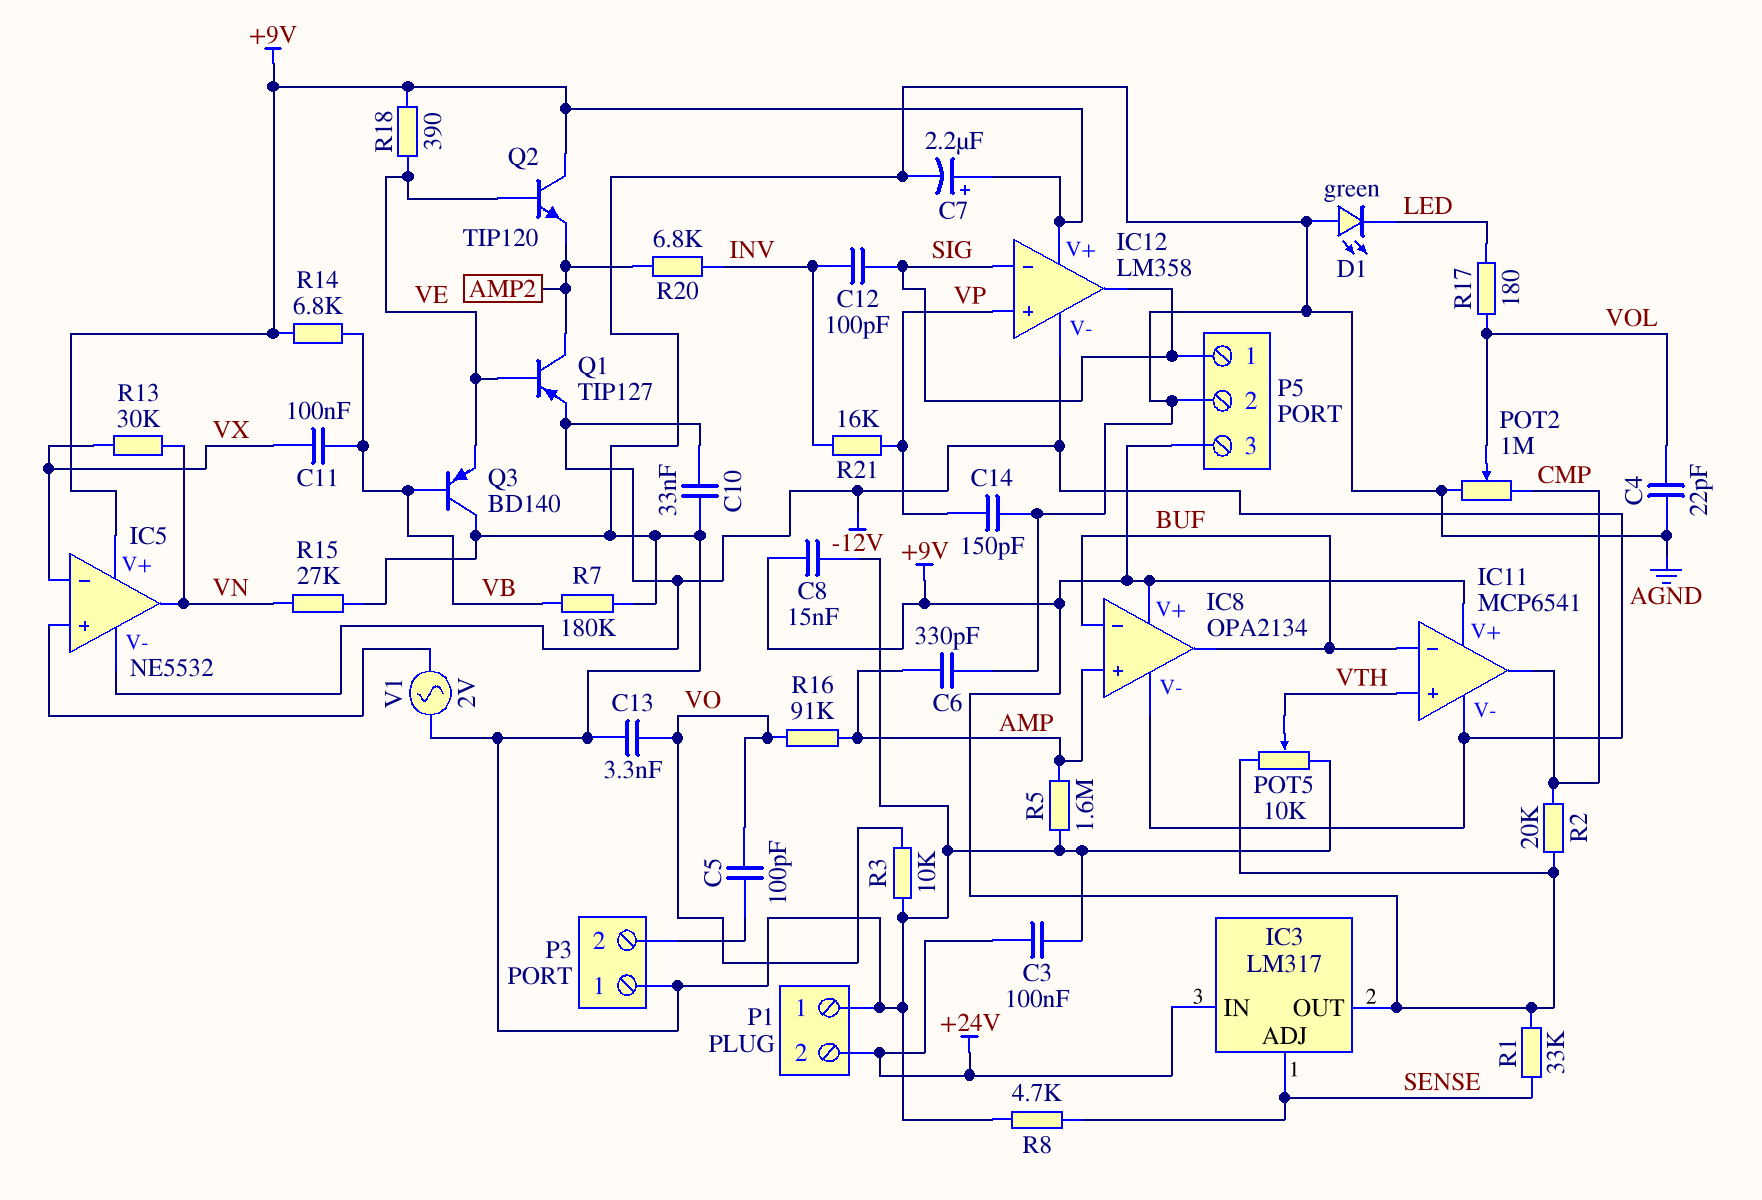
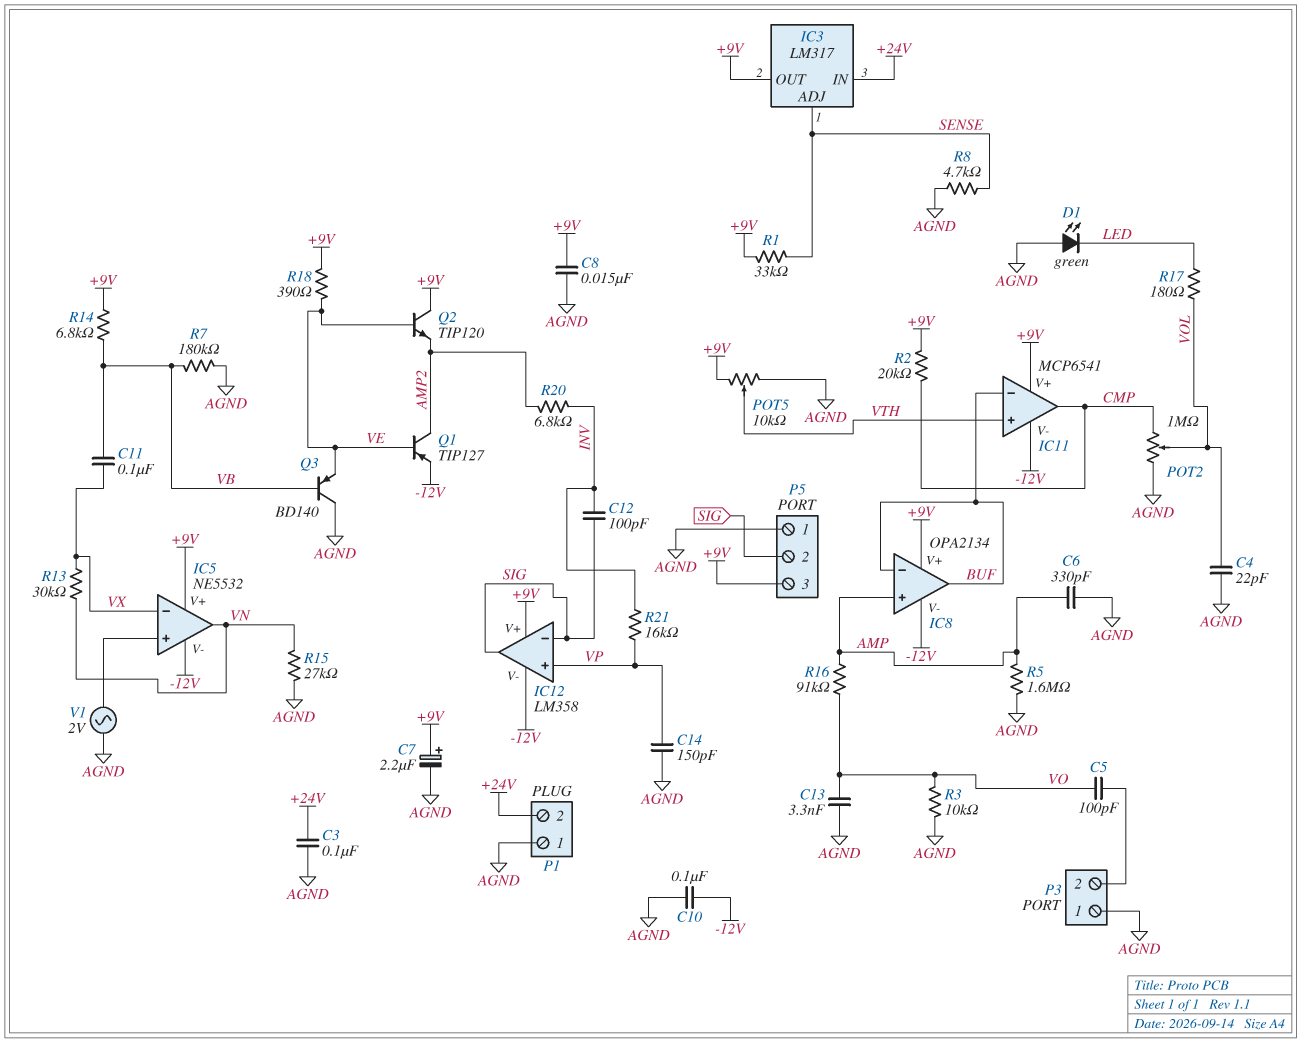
C10: 33nF (-12V, AGND) -> 100nF (-12V, AGND)
P5 pin 1: SIG -> AGND
P5 pin 2: AGND -> SIG

